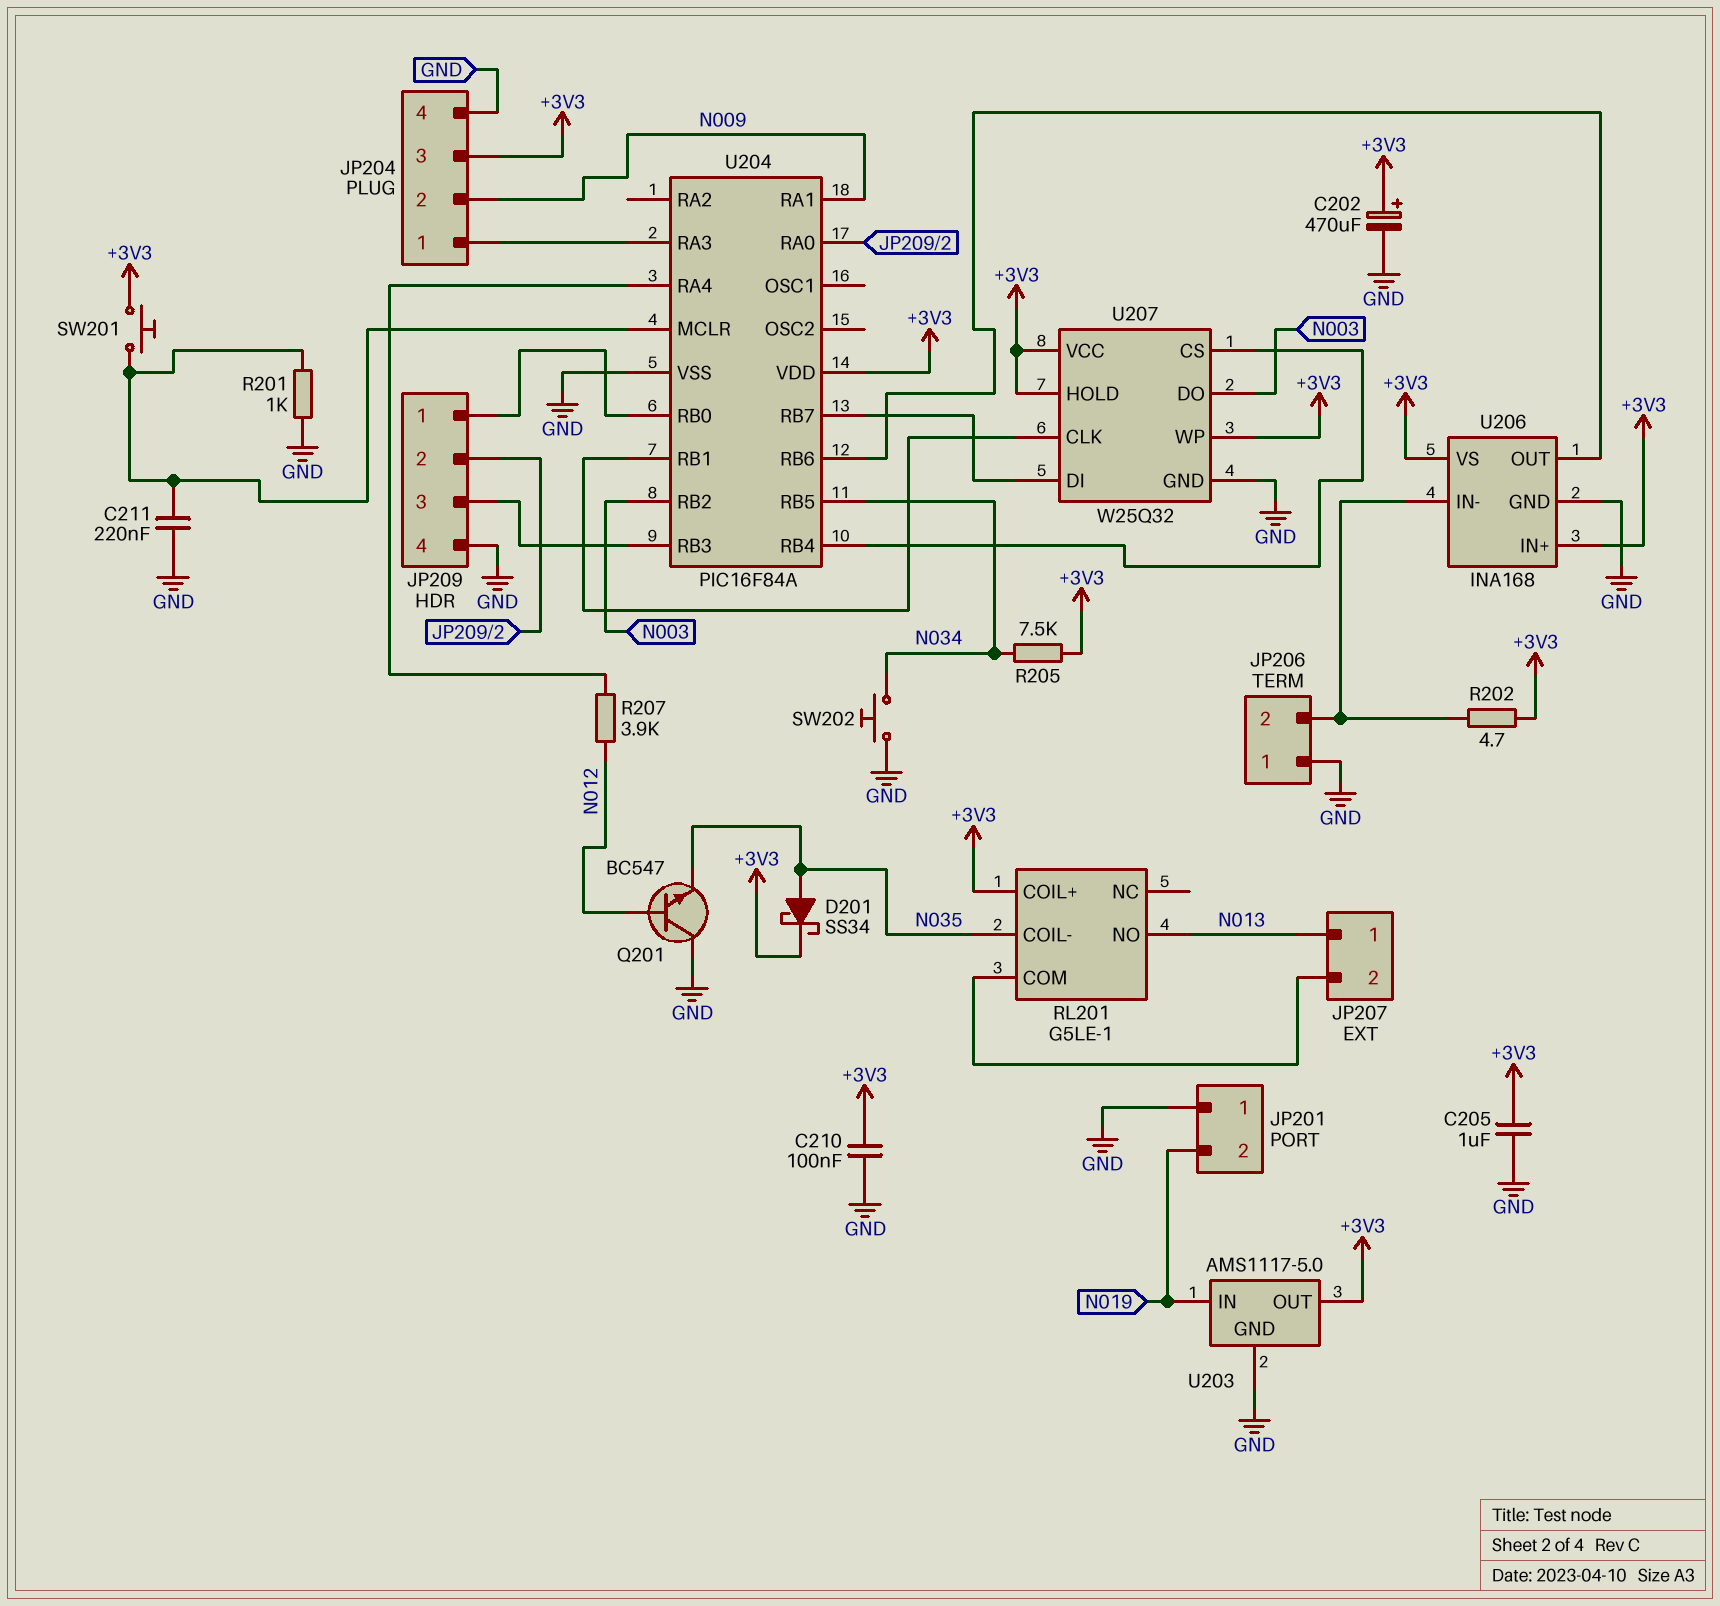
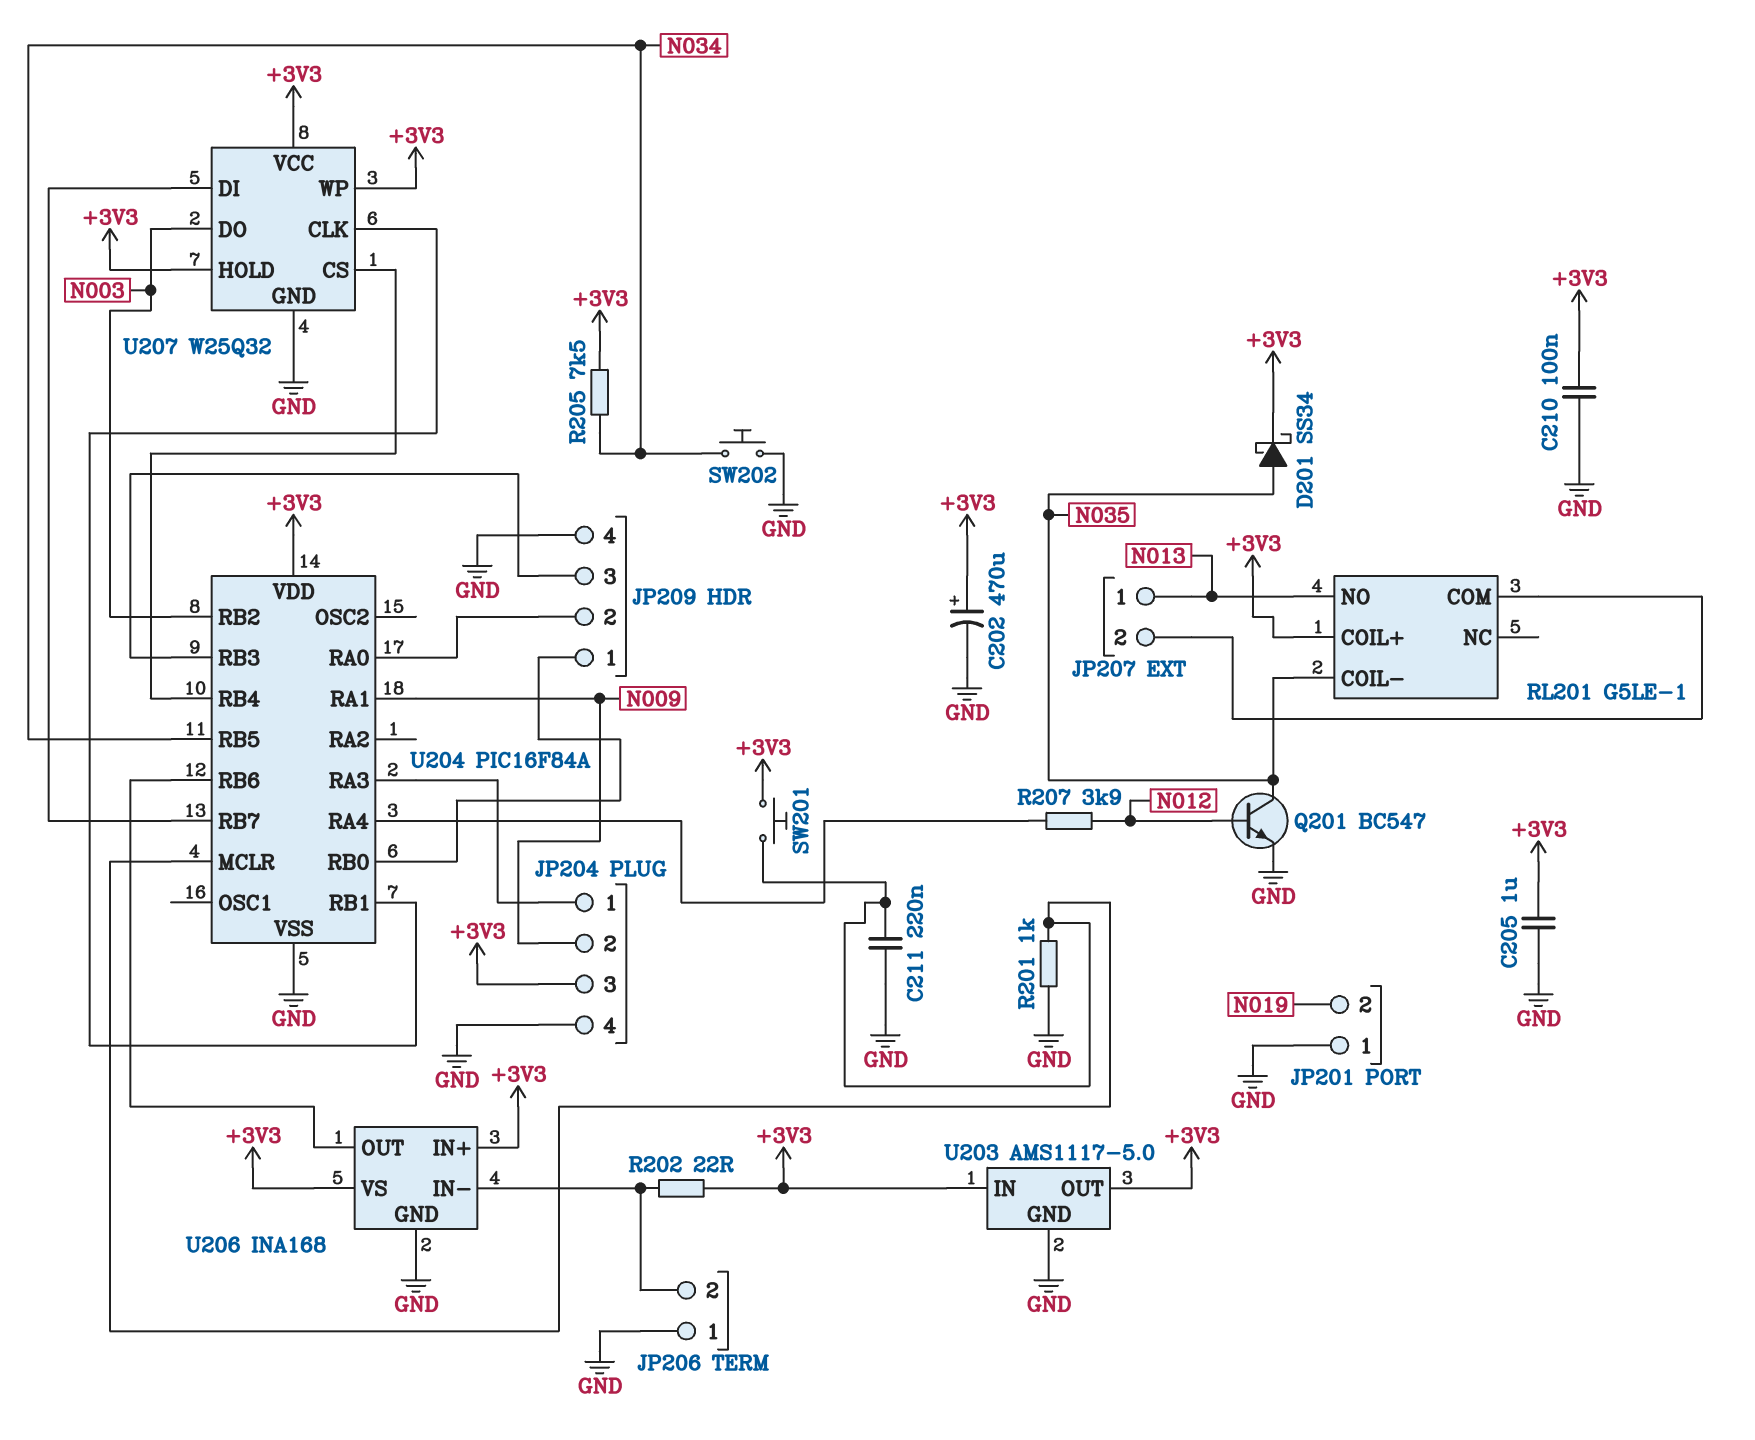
Q201: NPN BC547 (B N012, C GND, E N035) -> NPN BC547 (B N012, C N035, E GND)
R202: 4.7 (+3V3, JP206/2) -> 22 (+3V3, JP206/2)
U203 pin IN: N019 -> +3V3

